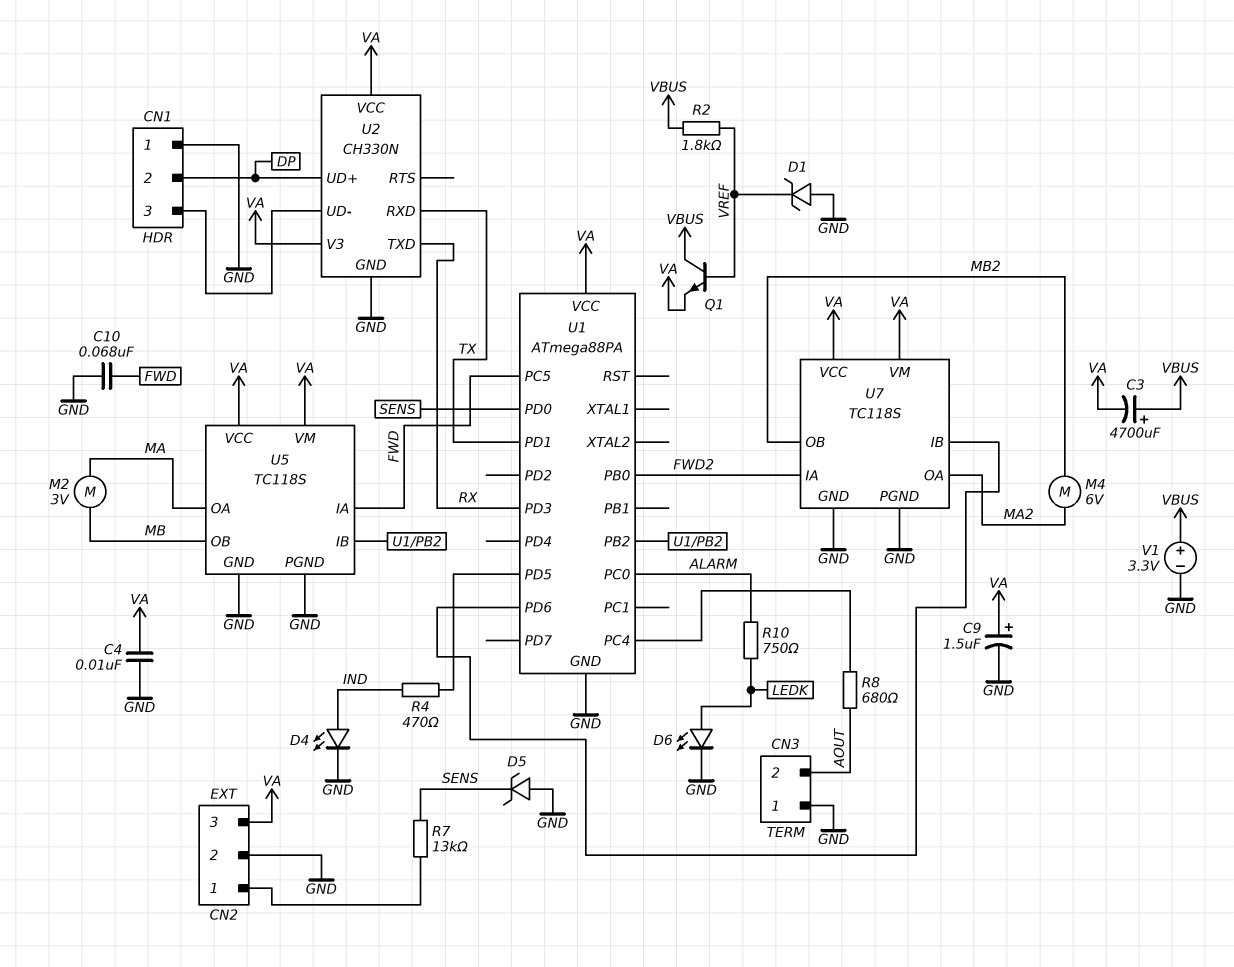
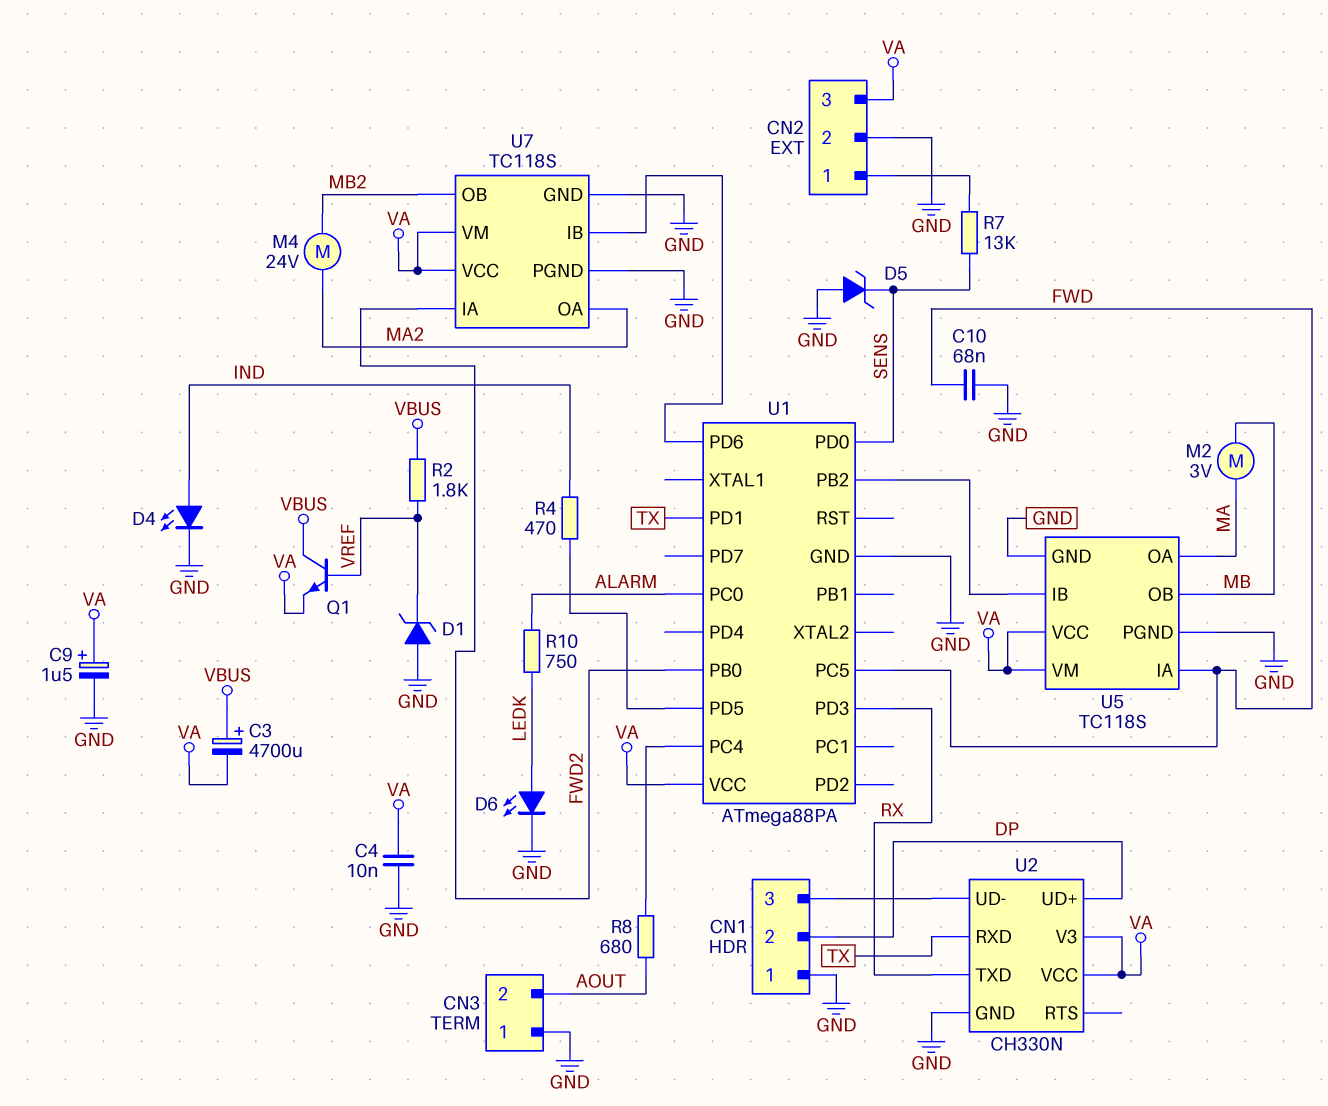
M4: motor 6V (MA2, MB2) -> motor 24V (MA2, MB2)
V1: 3.3V (plus VBUS, minus GND) -> none

